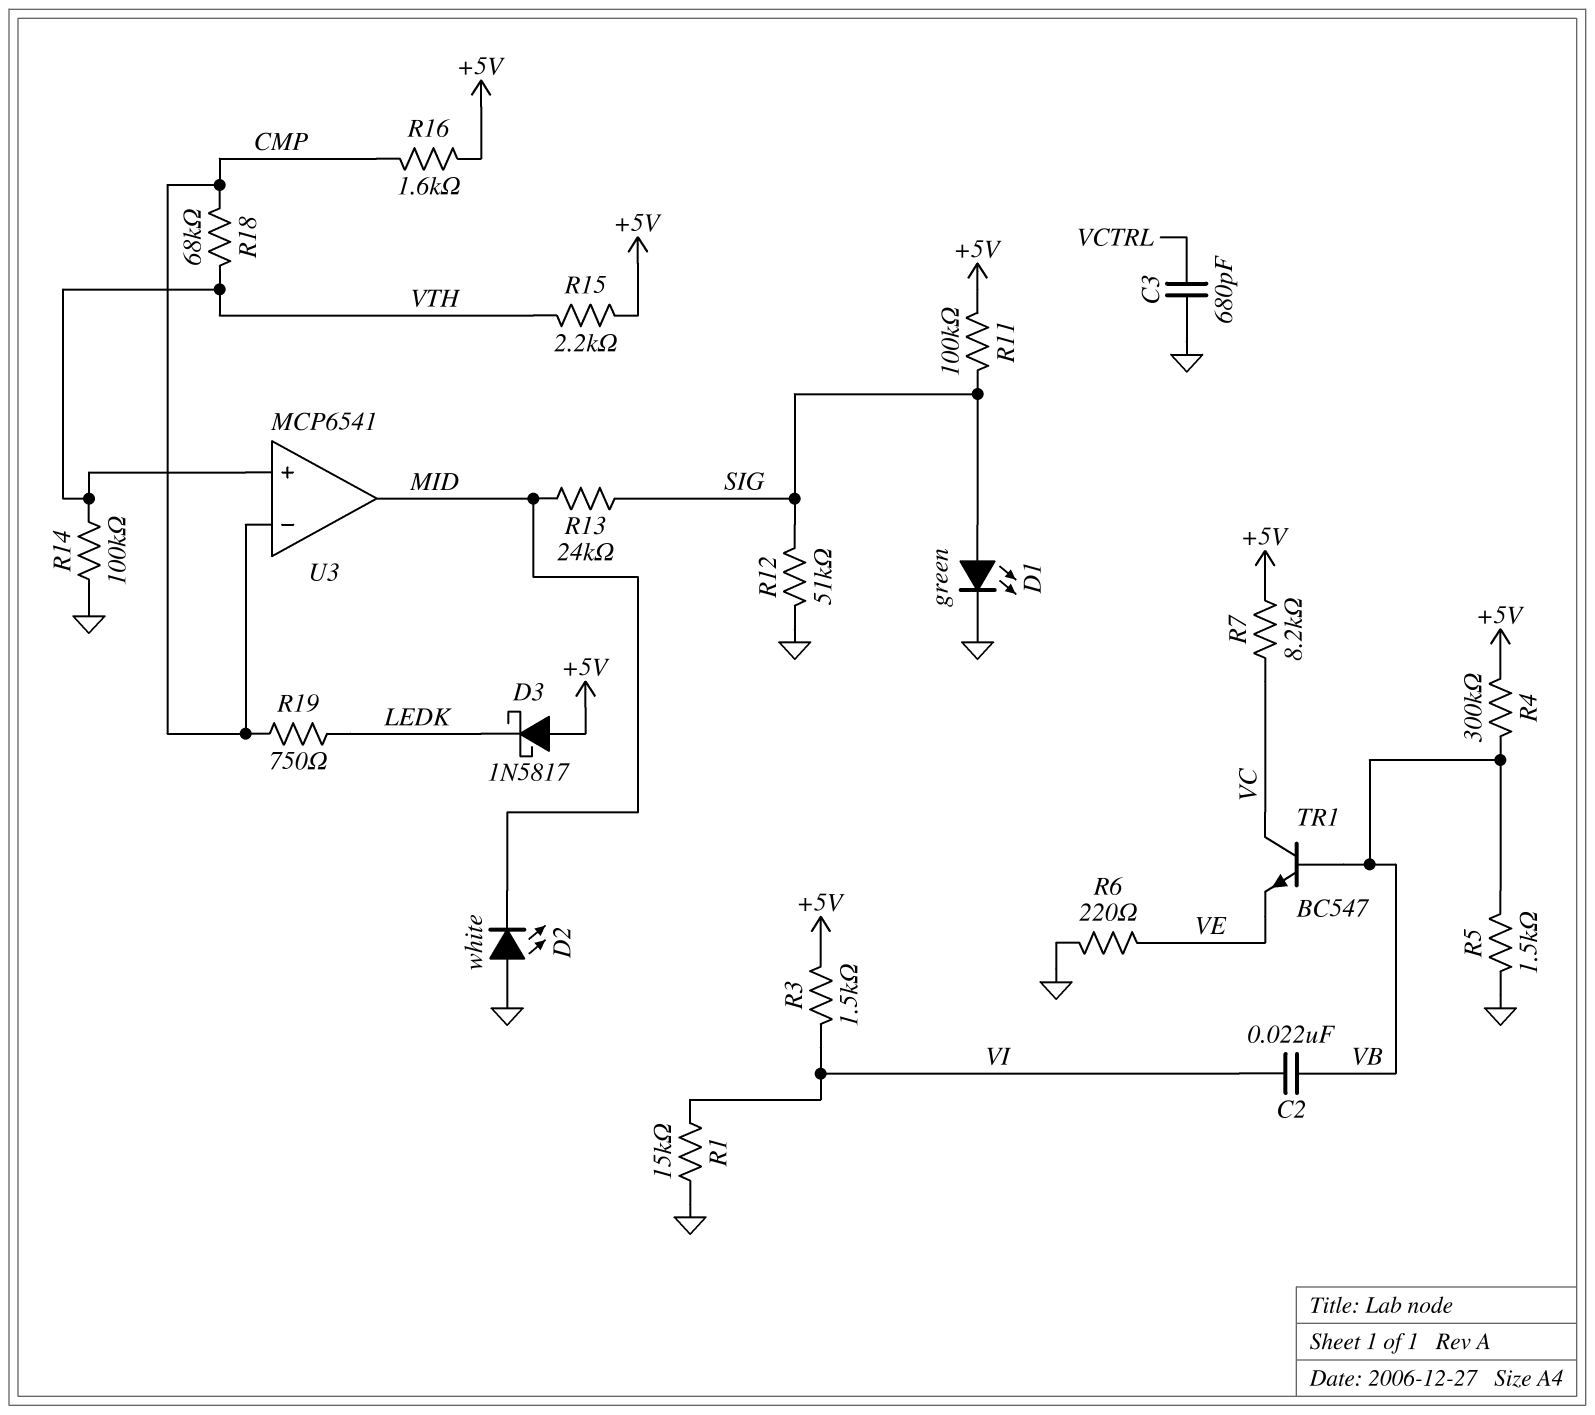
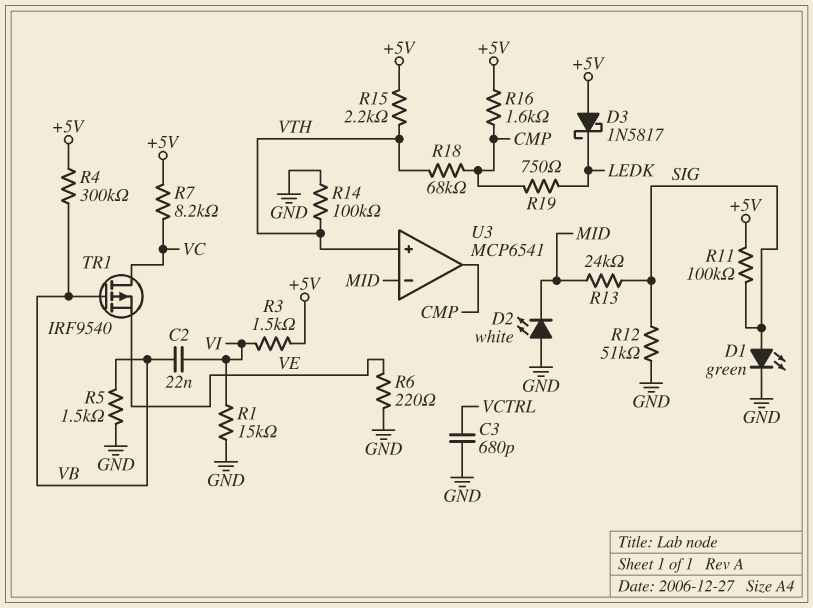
TR1: NPN BC547 (B VB, C VC, E VE) -> PMOS IRF9540 (G VB, D VC, S VE)
U3 pin in-: CMP -> MID
U3 pin out: MID -> CMP

